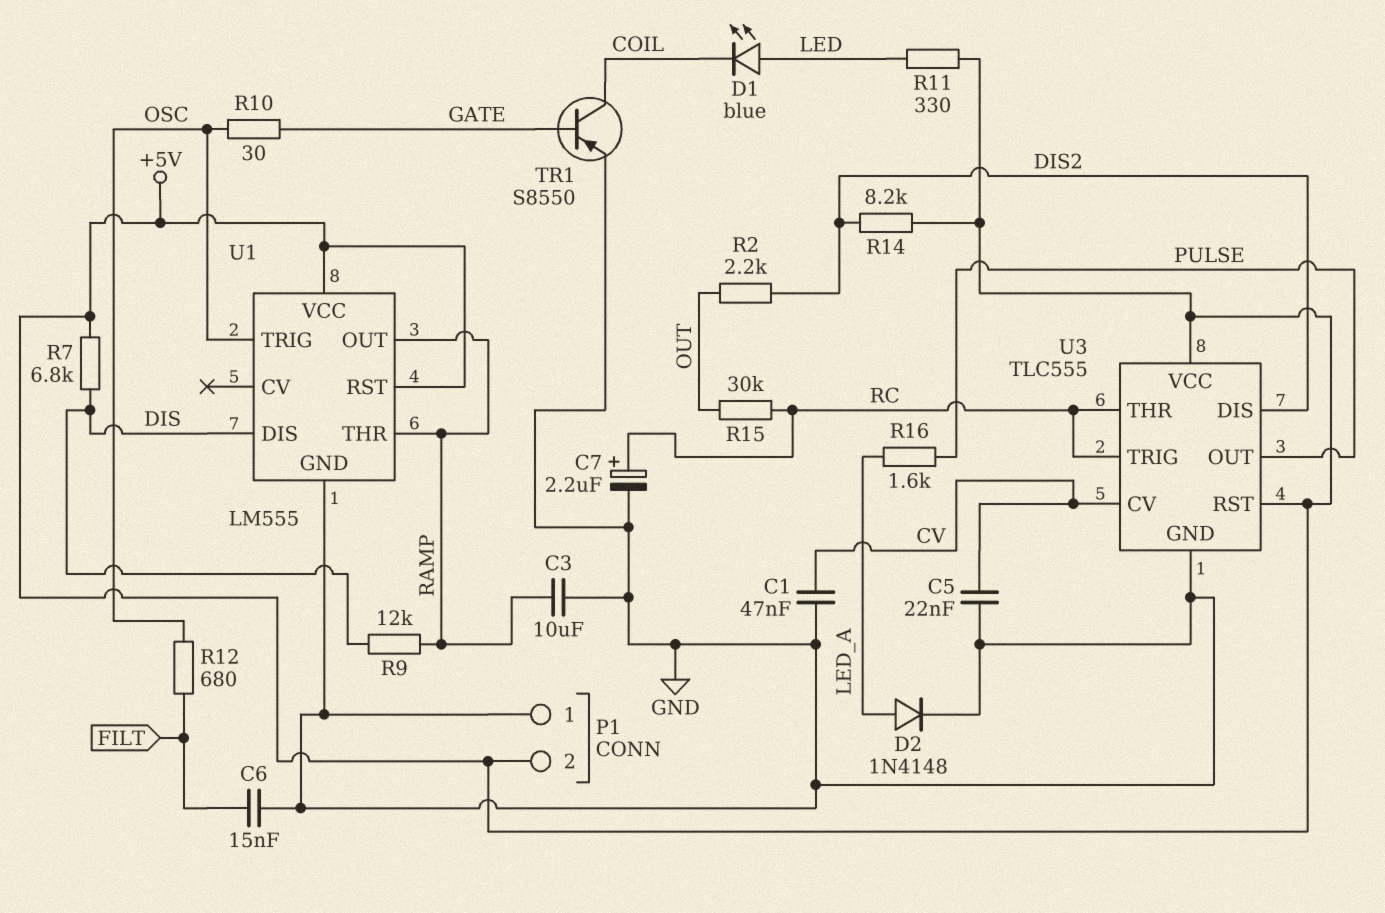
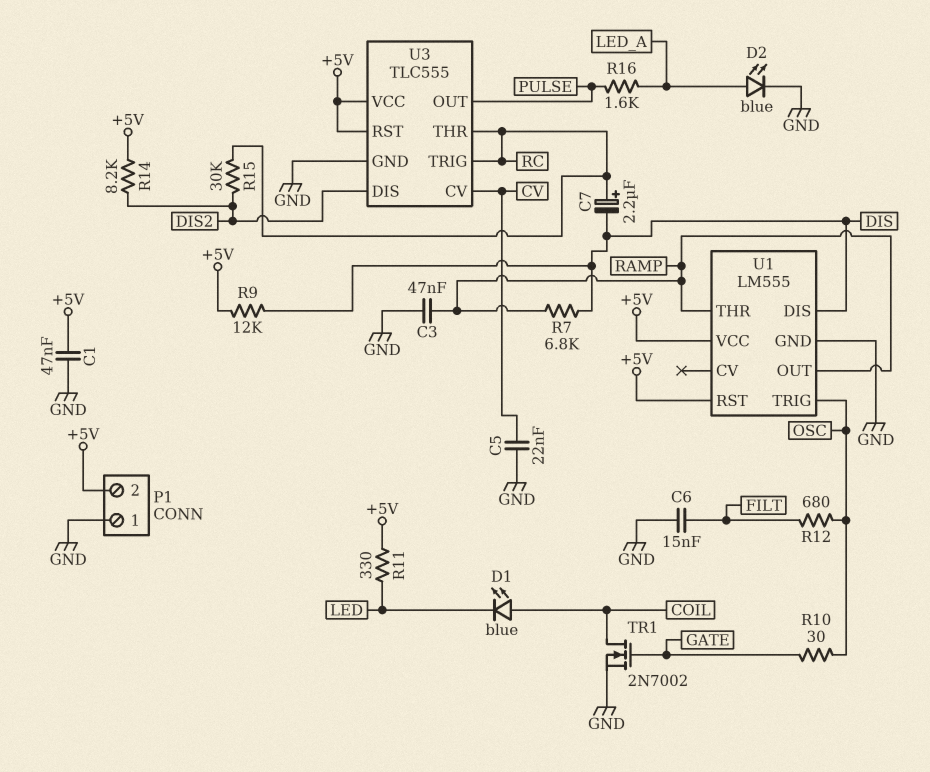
C1: 47nF (CV, GND) -> 47nF (+5V, GND)
C3: 10uF (GND, RAMP) -> 47nF (GND, RAMP)
C7: 2.2uF (plus RC, minus GND) -> 2.2uF (plus RC, minus DIS)
D1: LED blue (A LED, K COIL) -> LED blue (A COIL, K LED)
D2: diode 1N4148 (A LED_A, K GND) -> LED blue (A LED_A, K GND)
R2: 2.2k (DIS2, OUT) -> none
R7: 6.8k (+5V, DIS) -> 6.8k (DIS, RAMP)
R9: 12k (DIS, RAMP) -> 12k (+5V, DIS)
R15: 30k (OUT, RC) -> 30k (DIS2, RC)
TR1: PNP S8550 (B GATE, C COIL, E GND) -> NMOS 2N7002 (G GATE, D COIL, S GND)

